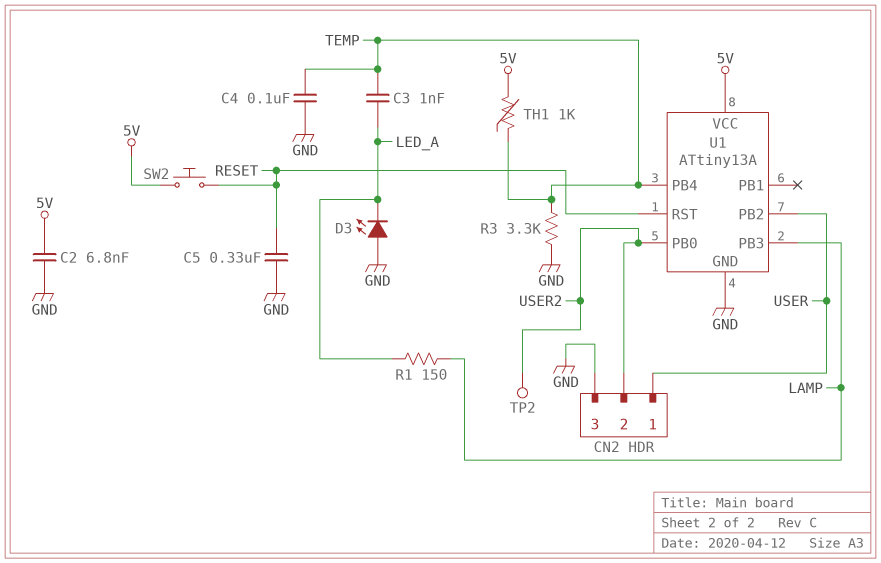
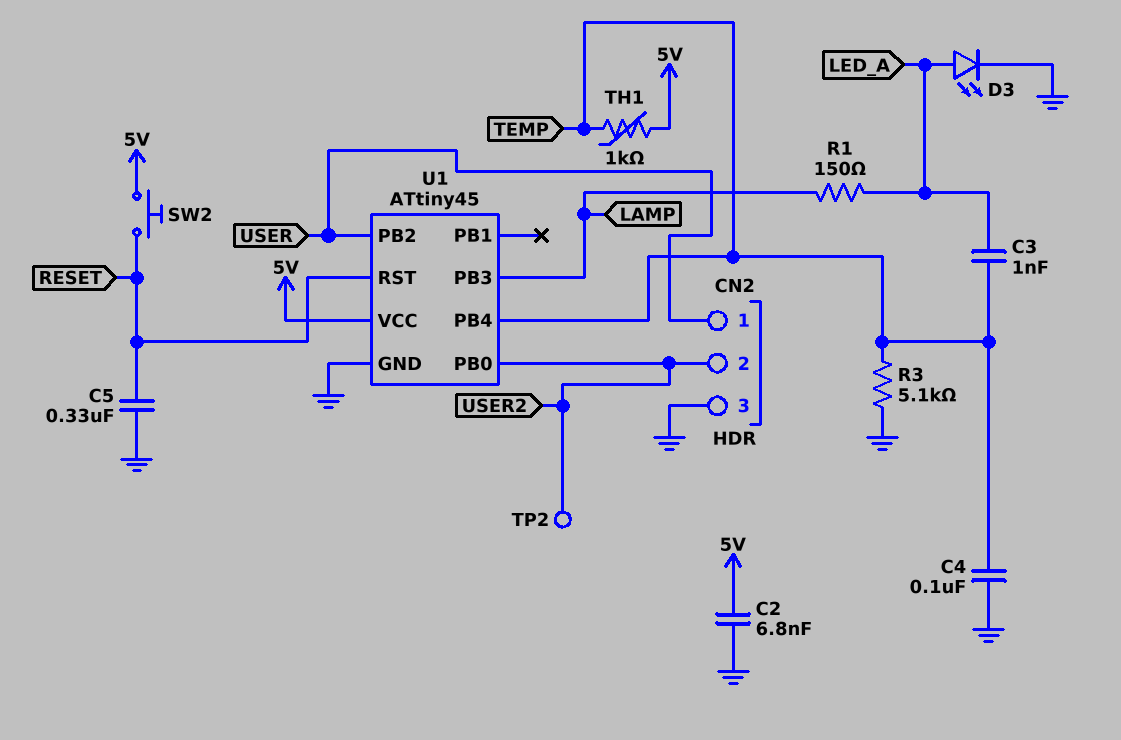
D3: LED (A GND, K LED_A) -> LED (A LED_A, K GND)
R3: 3.3k (GND, TEMP) -> 5.1k (GND, TEMP)
U1: ATtiny13A -> ATtiny45

